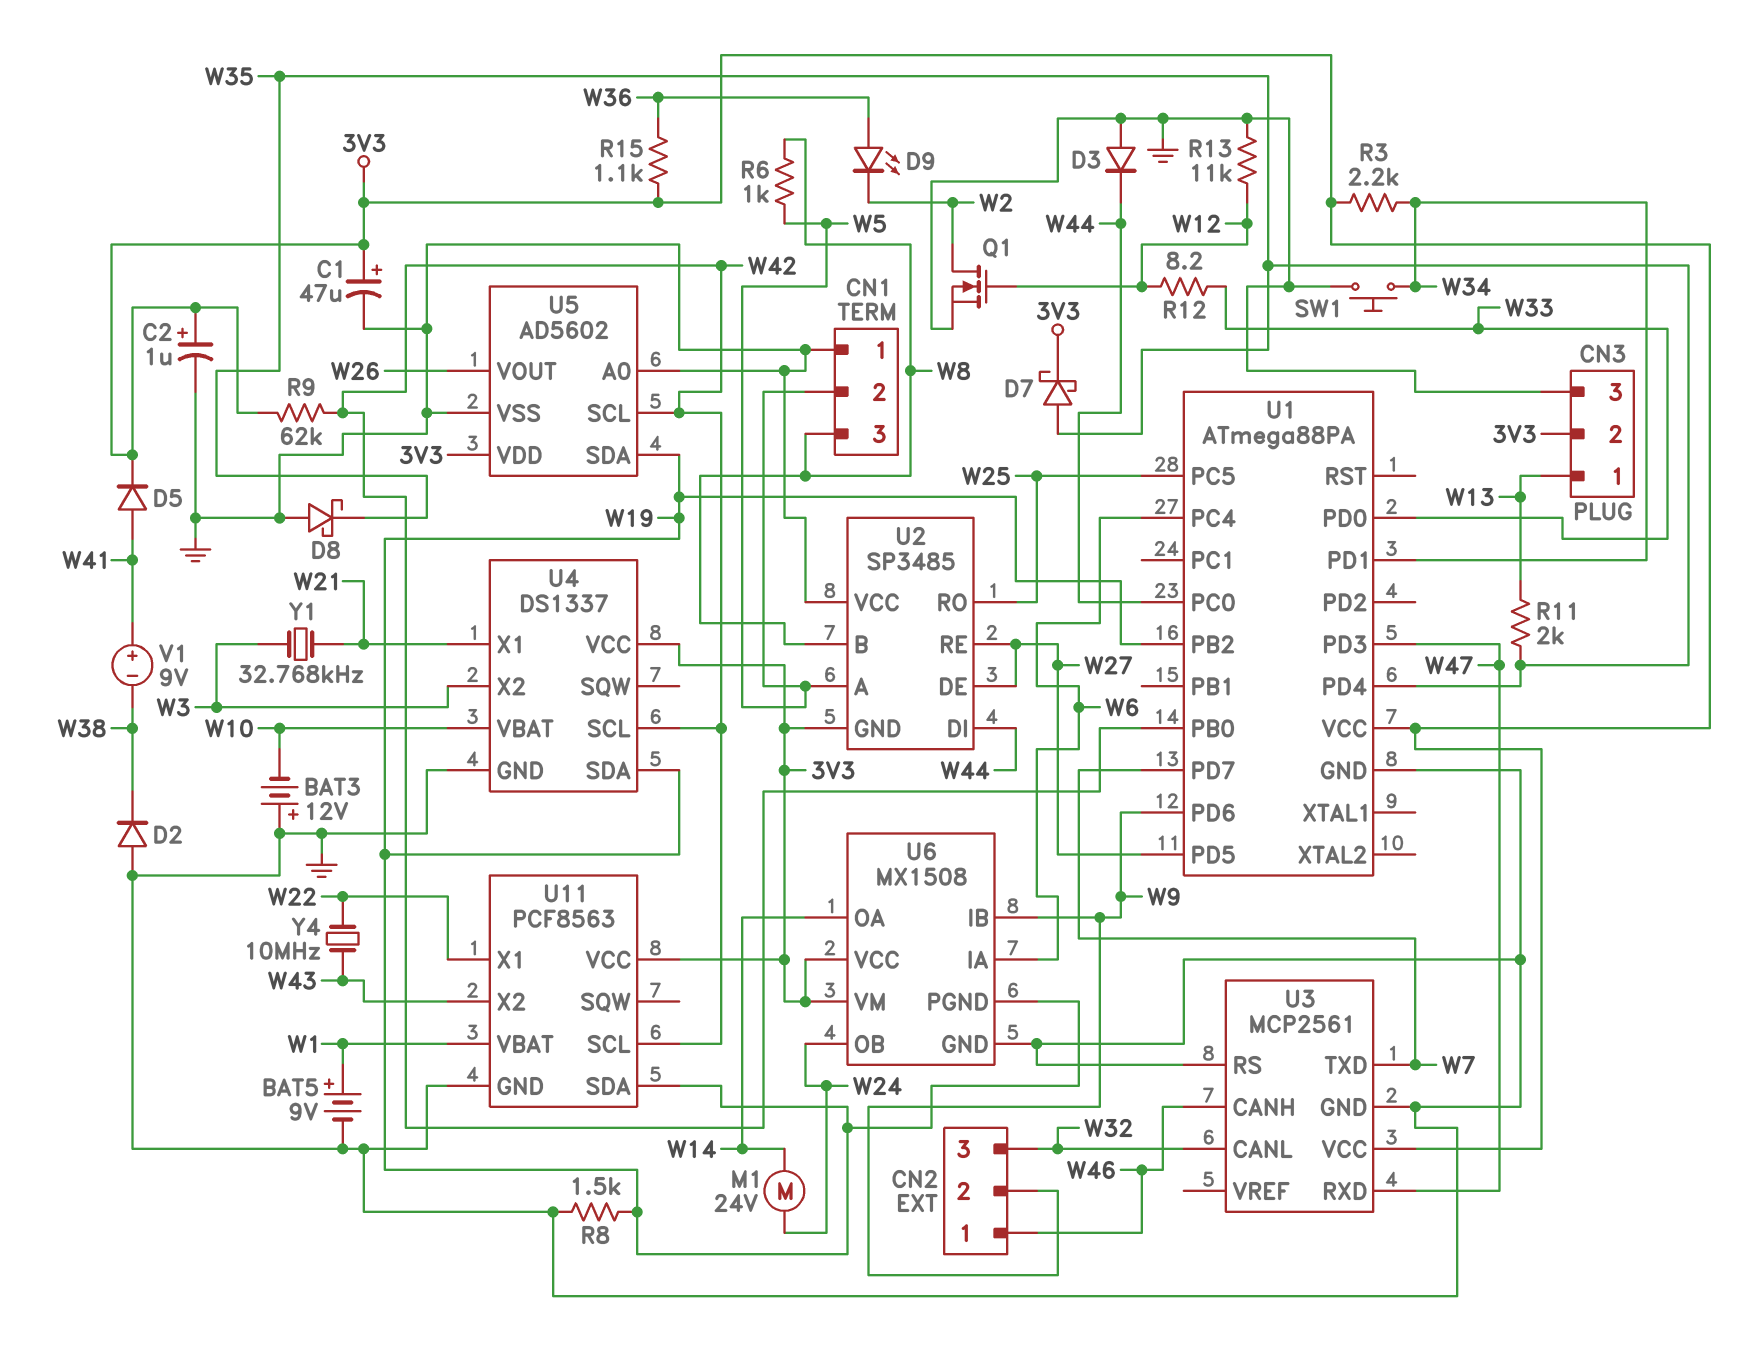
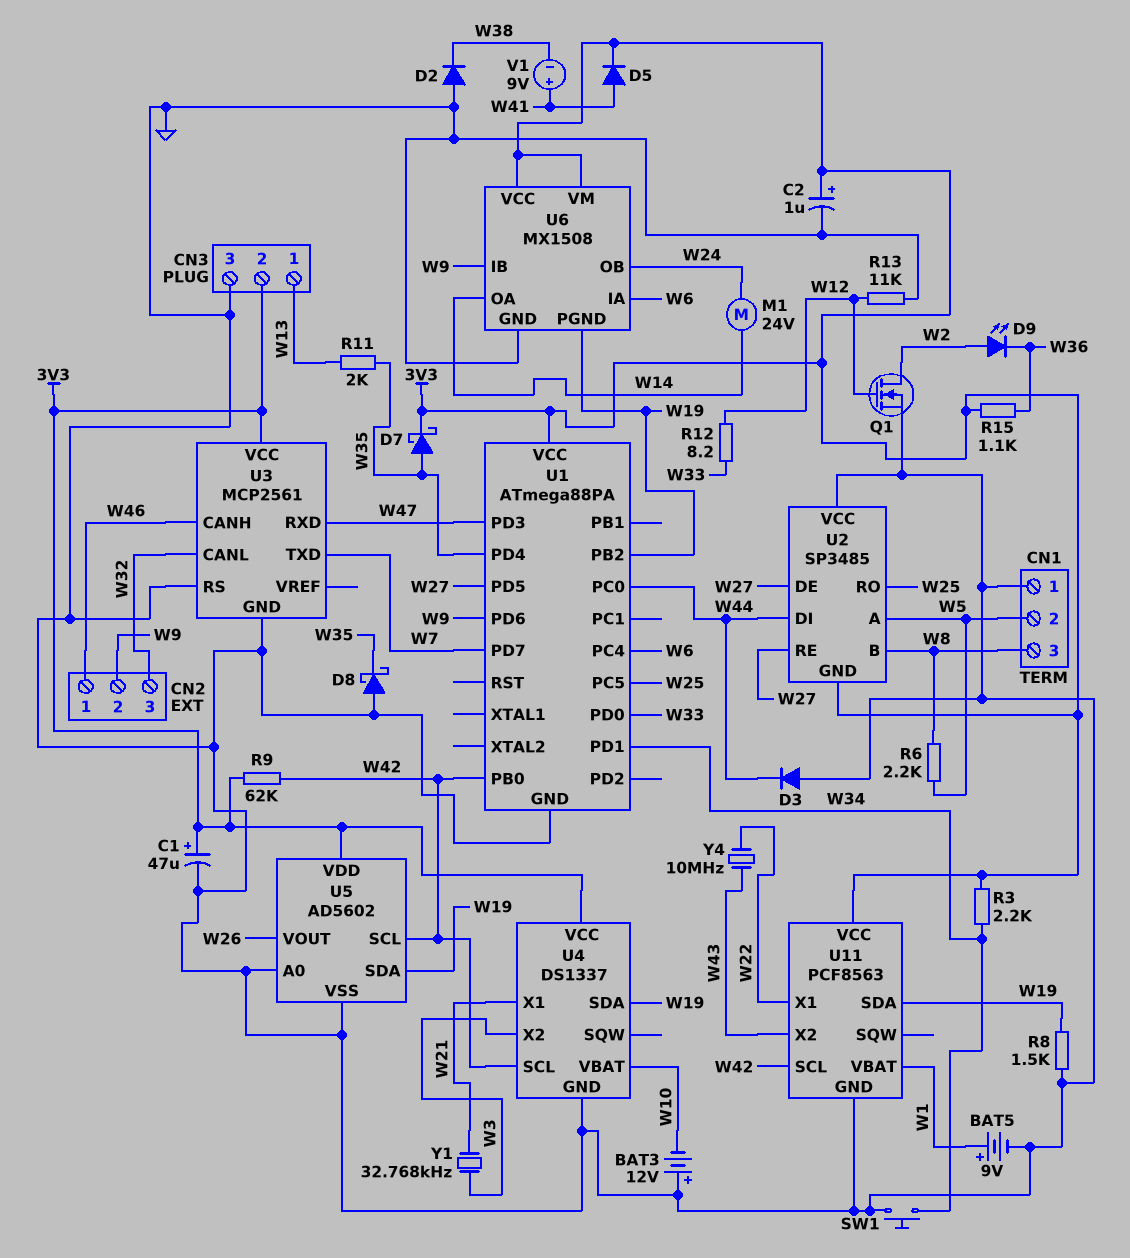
D9: LED (A W36, K W2) -> LED (A W2, K W36)
R6: 1k (W5, W8) -> 2.2k (W5, W8)

